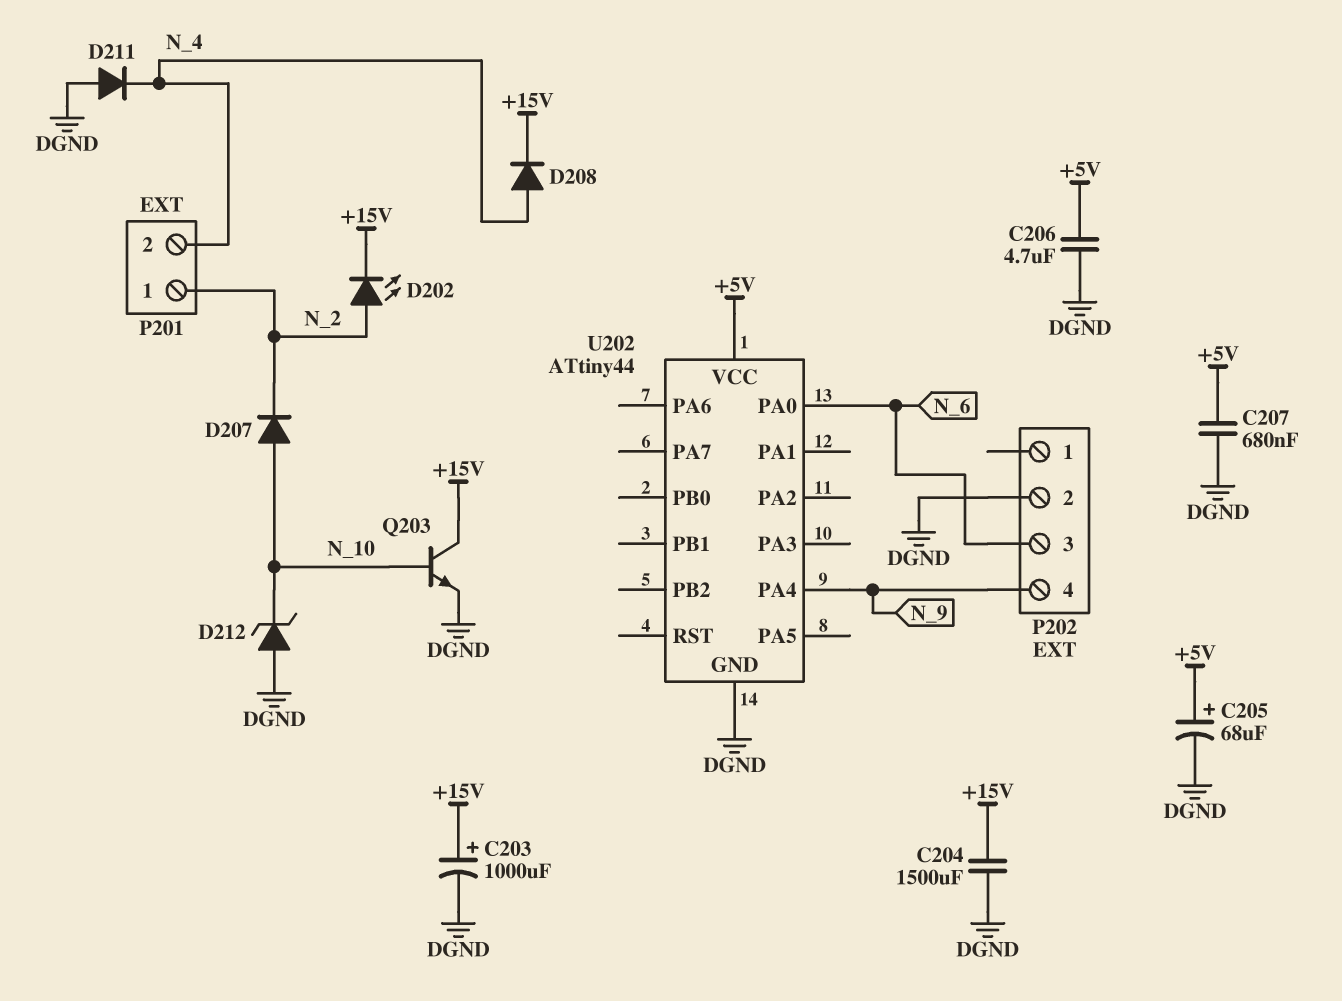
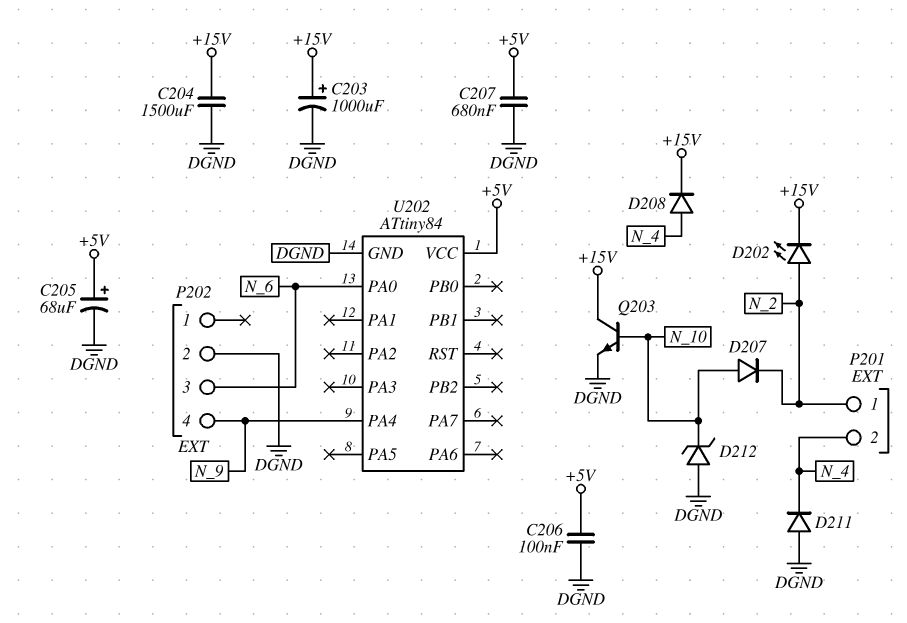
C206: 4.7uF (+5V, DGND) -> 100nF (+5V, DGND)
U202: ATtiny44 -> ATtiny84

